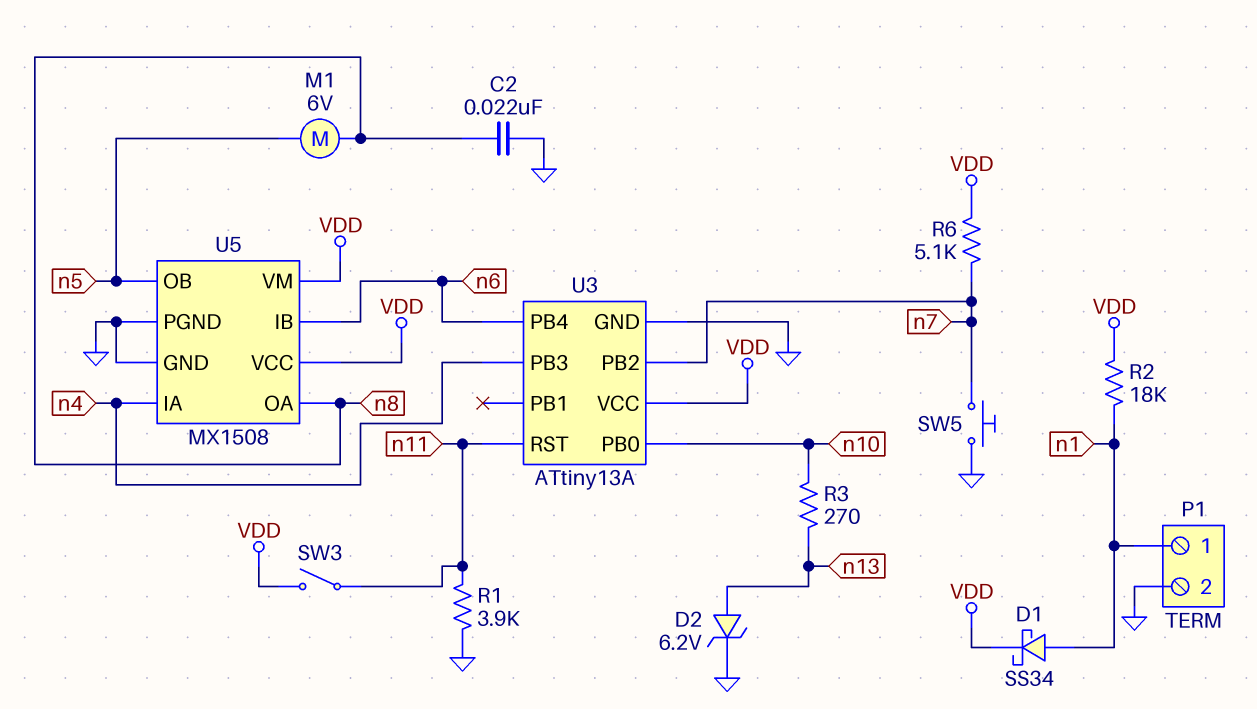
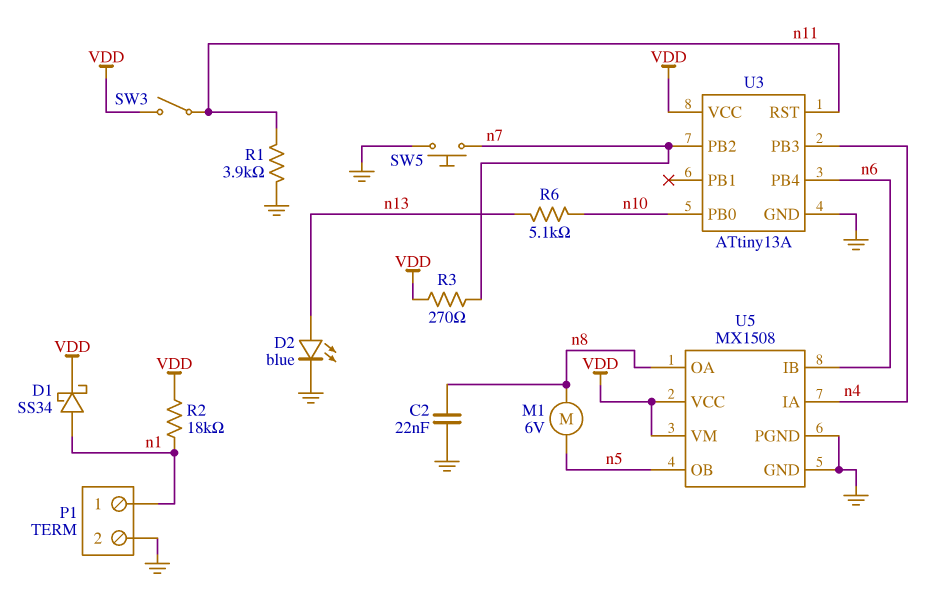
D2: zener 6.2V (A n13, K GND) -> LED blue (A n13, K GND)
R3: 270 (n10, n13) -> 270 (VDD, n7)
R6: 5.1k (VDD, n7) -> 5.1k (n10, n13)

